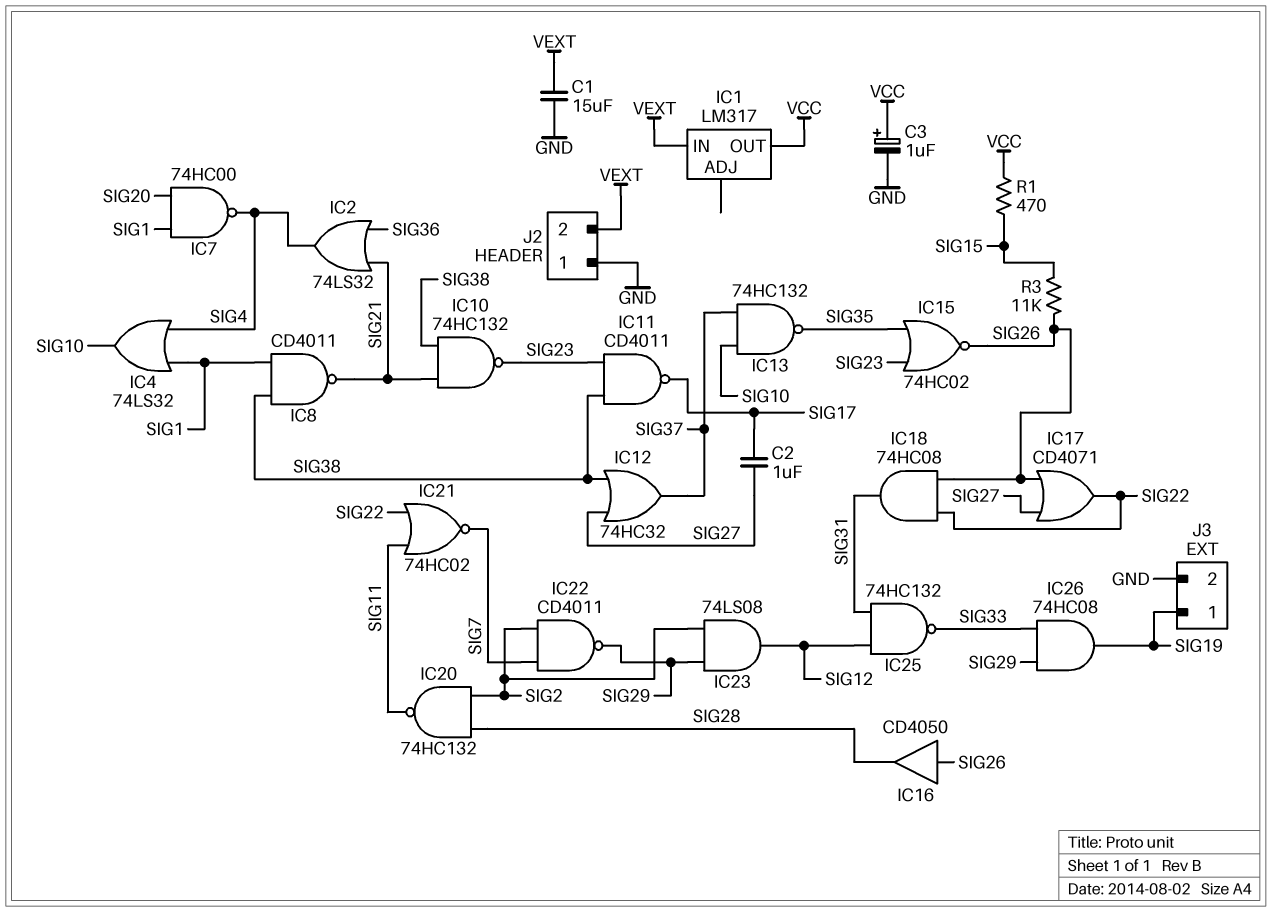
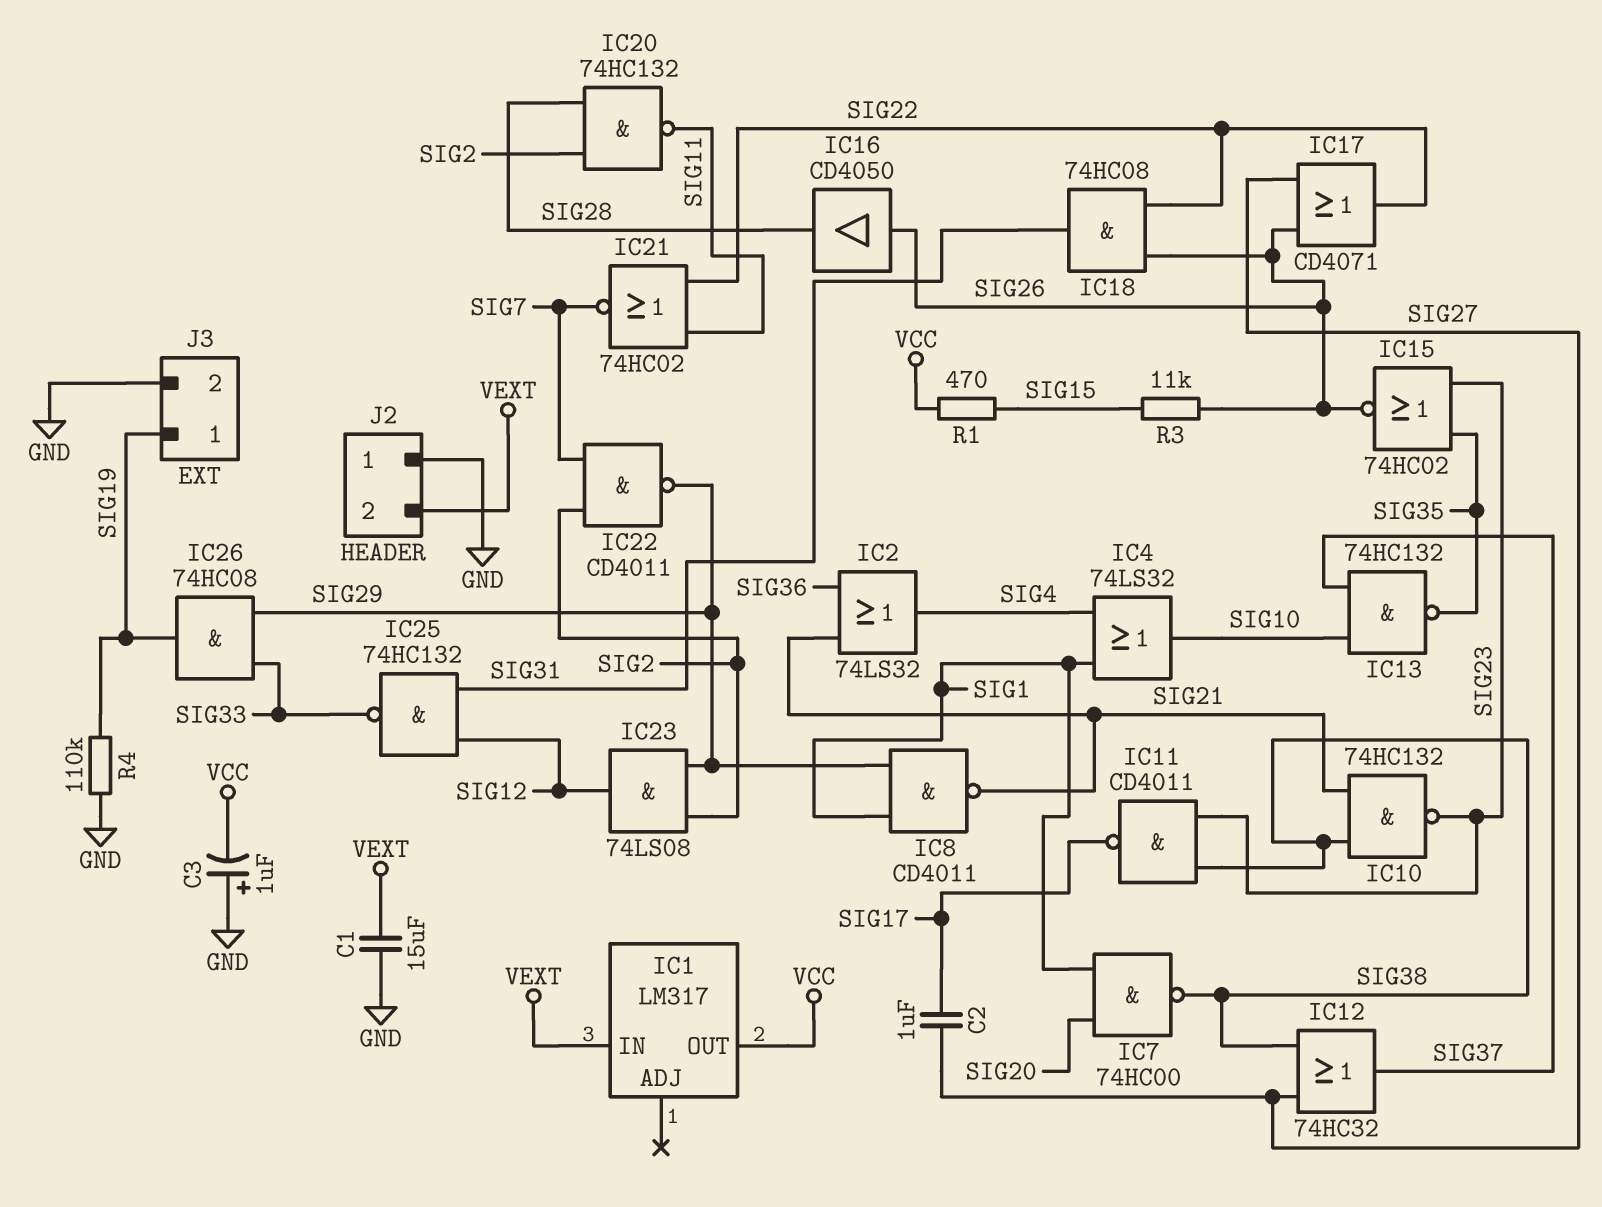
C3: 1uF (plus VCC, minus GND) -> 1uF (plus GND, minus VCC)
IC7: NAND 74HC00 (in SIG1, in SIG20, out SIG4) -> NAND 74HC00 (in SIG1, in SIG20, out SIG38)
IC8: NAND CD4011 (in SIG1, in SIG38, out SIG21) -> NAND CD4011 (in SIG1, in SIG29, out SIG21)
R4: none -> 110k (GND, SIG19)

